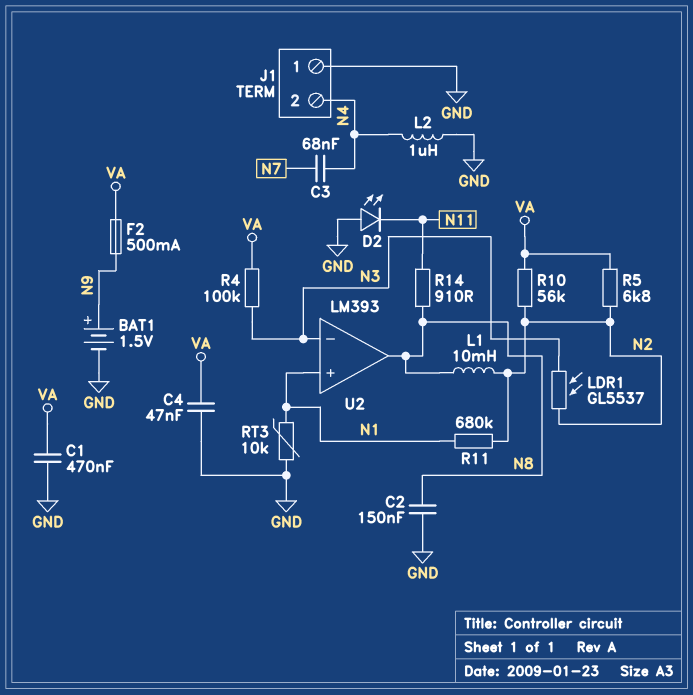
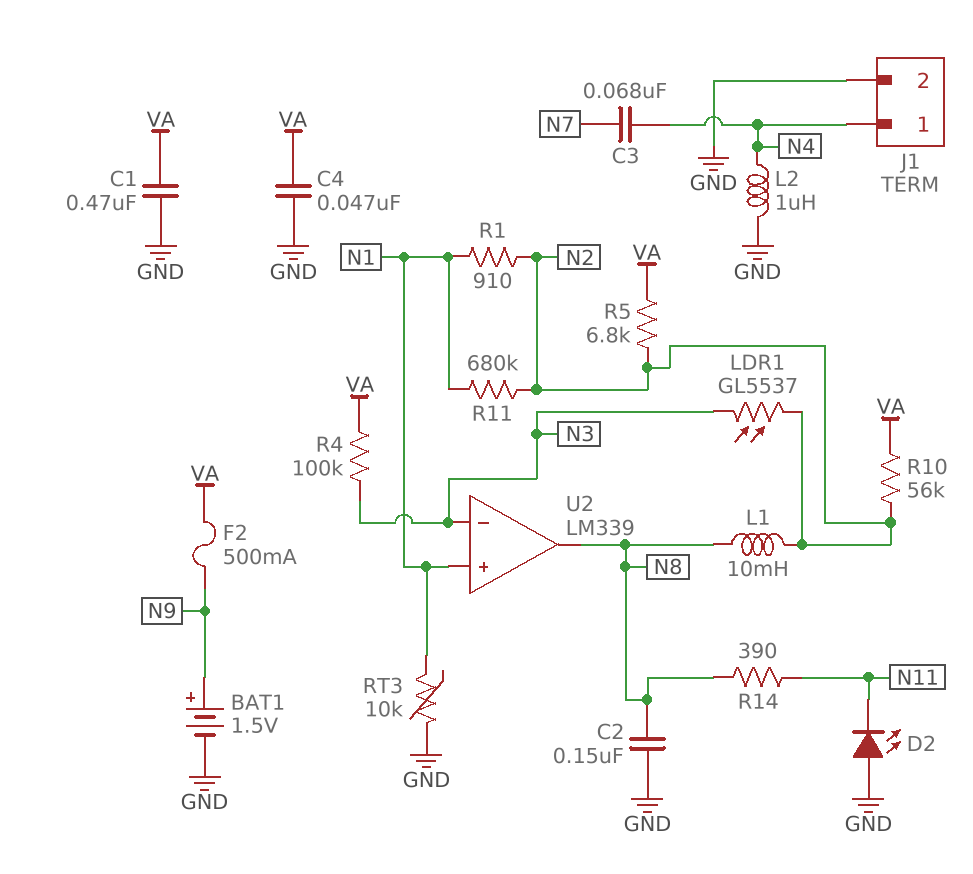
J1 pin 1: GND -> N4
J1 pin 2: N4 -> GND
R1: none -> 910 (N1, N2)
R14: 910 (N8, N11) -> 390 (N8, N11)
U2: LM393 -> LM339

